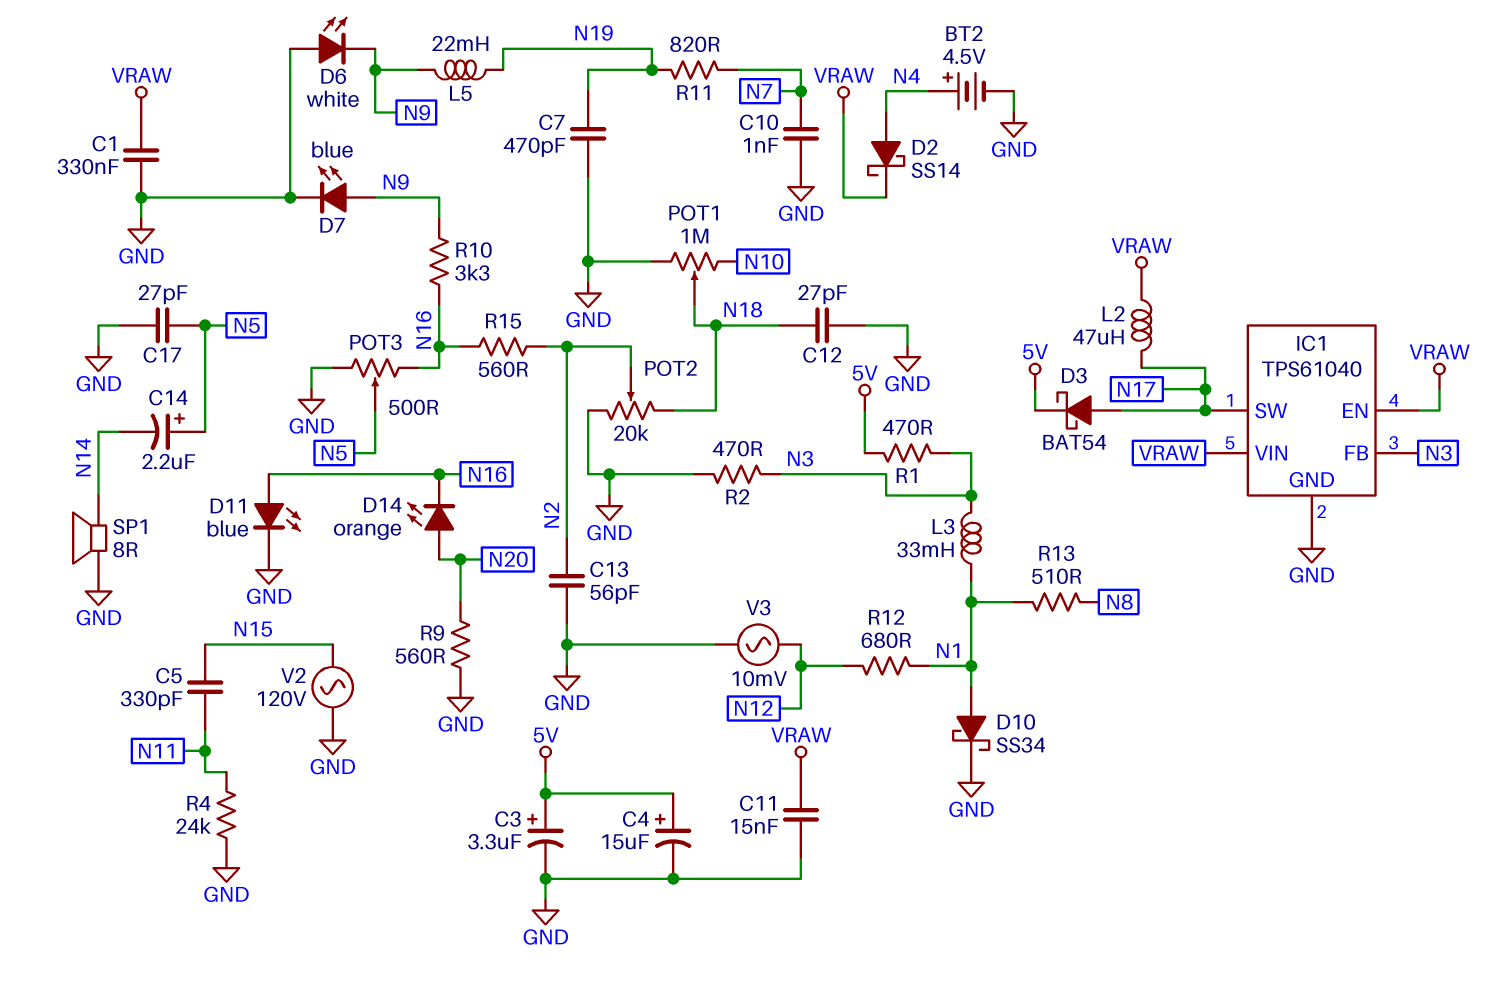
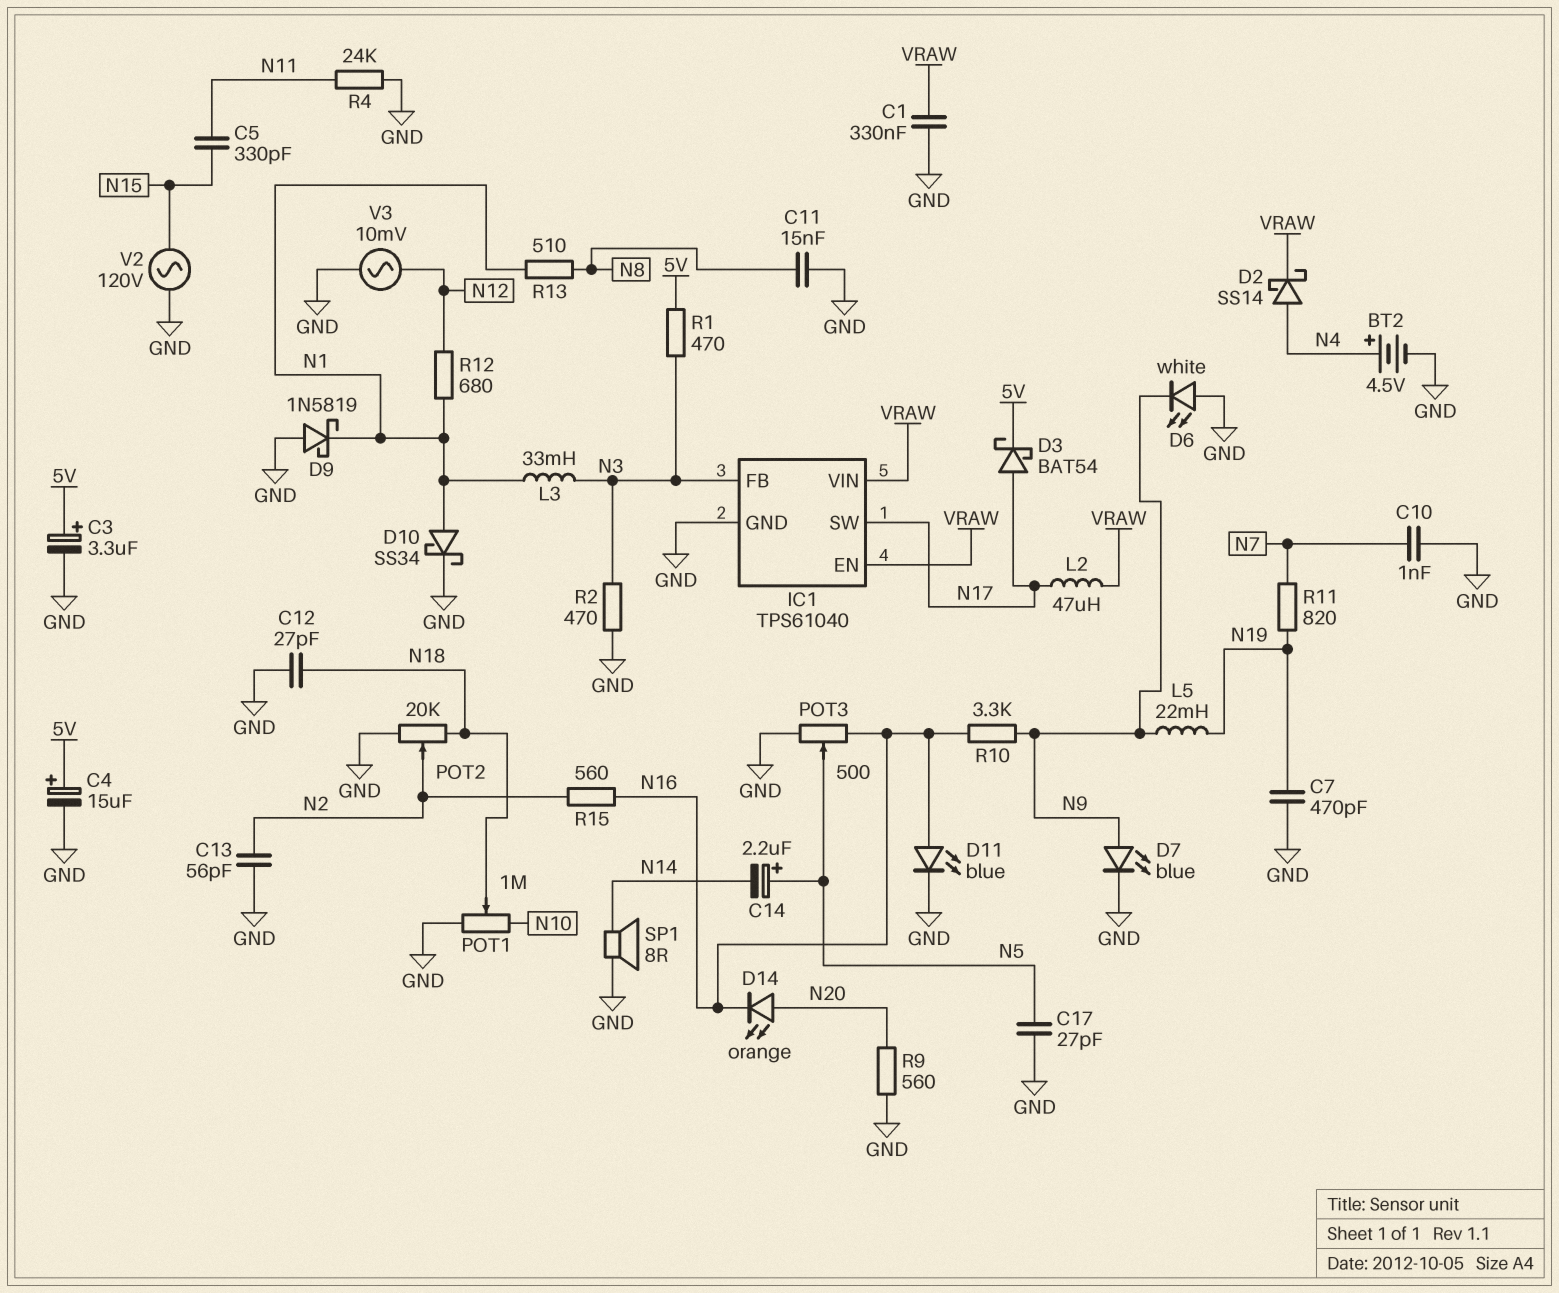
C11: 15nF (GND, VRAW) -> 15nF (GND, N8)
D9: none -> schottky 1N5819 (A GND, K N1)

